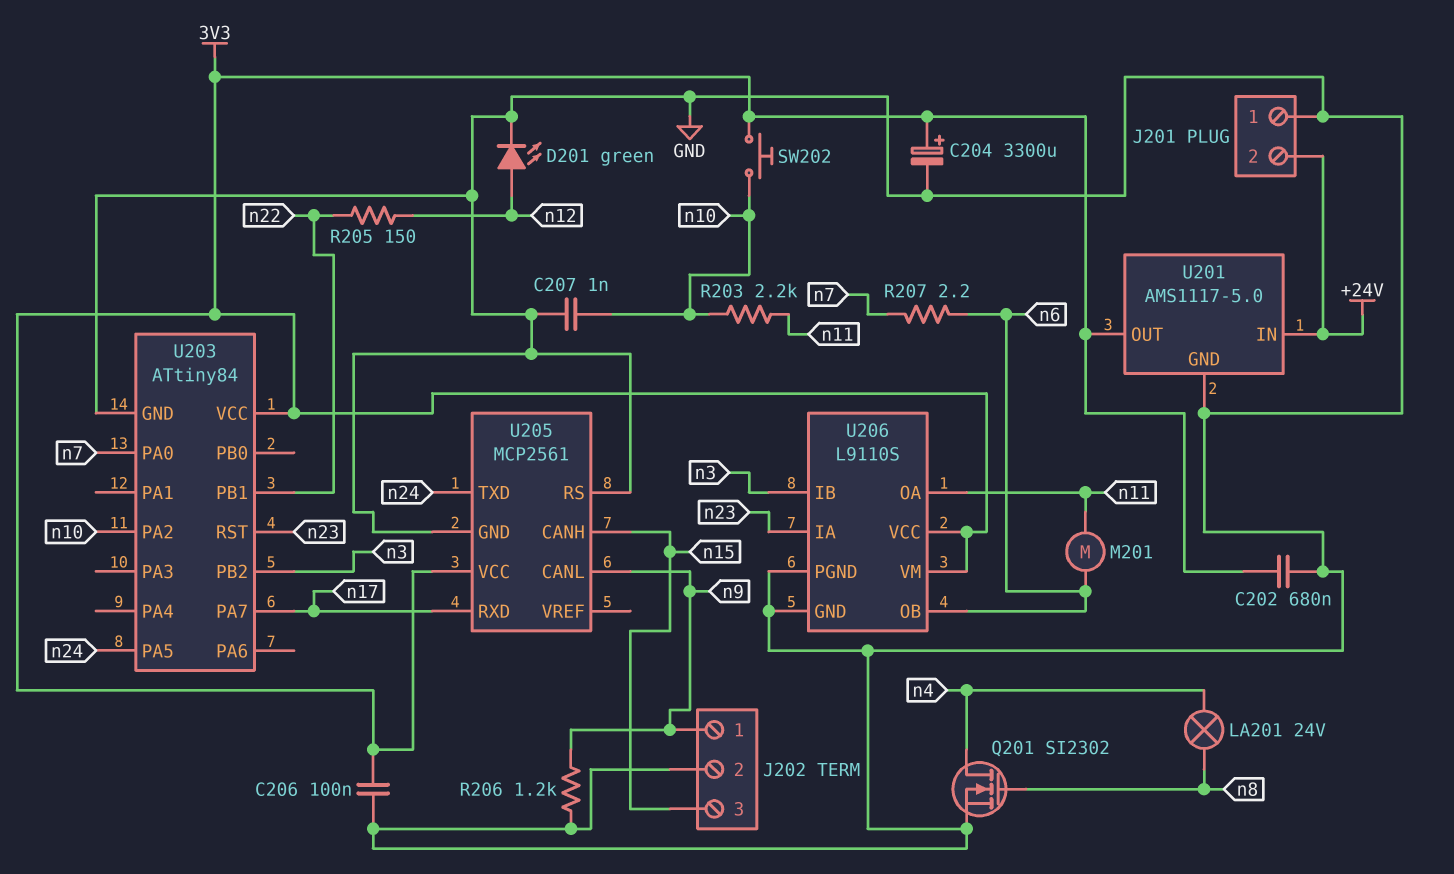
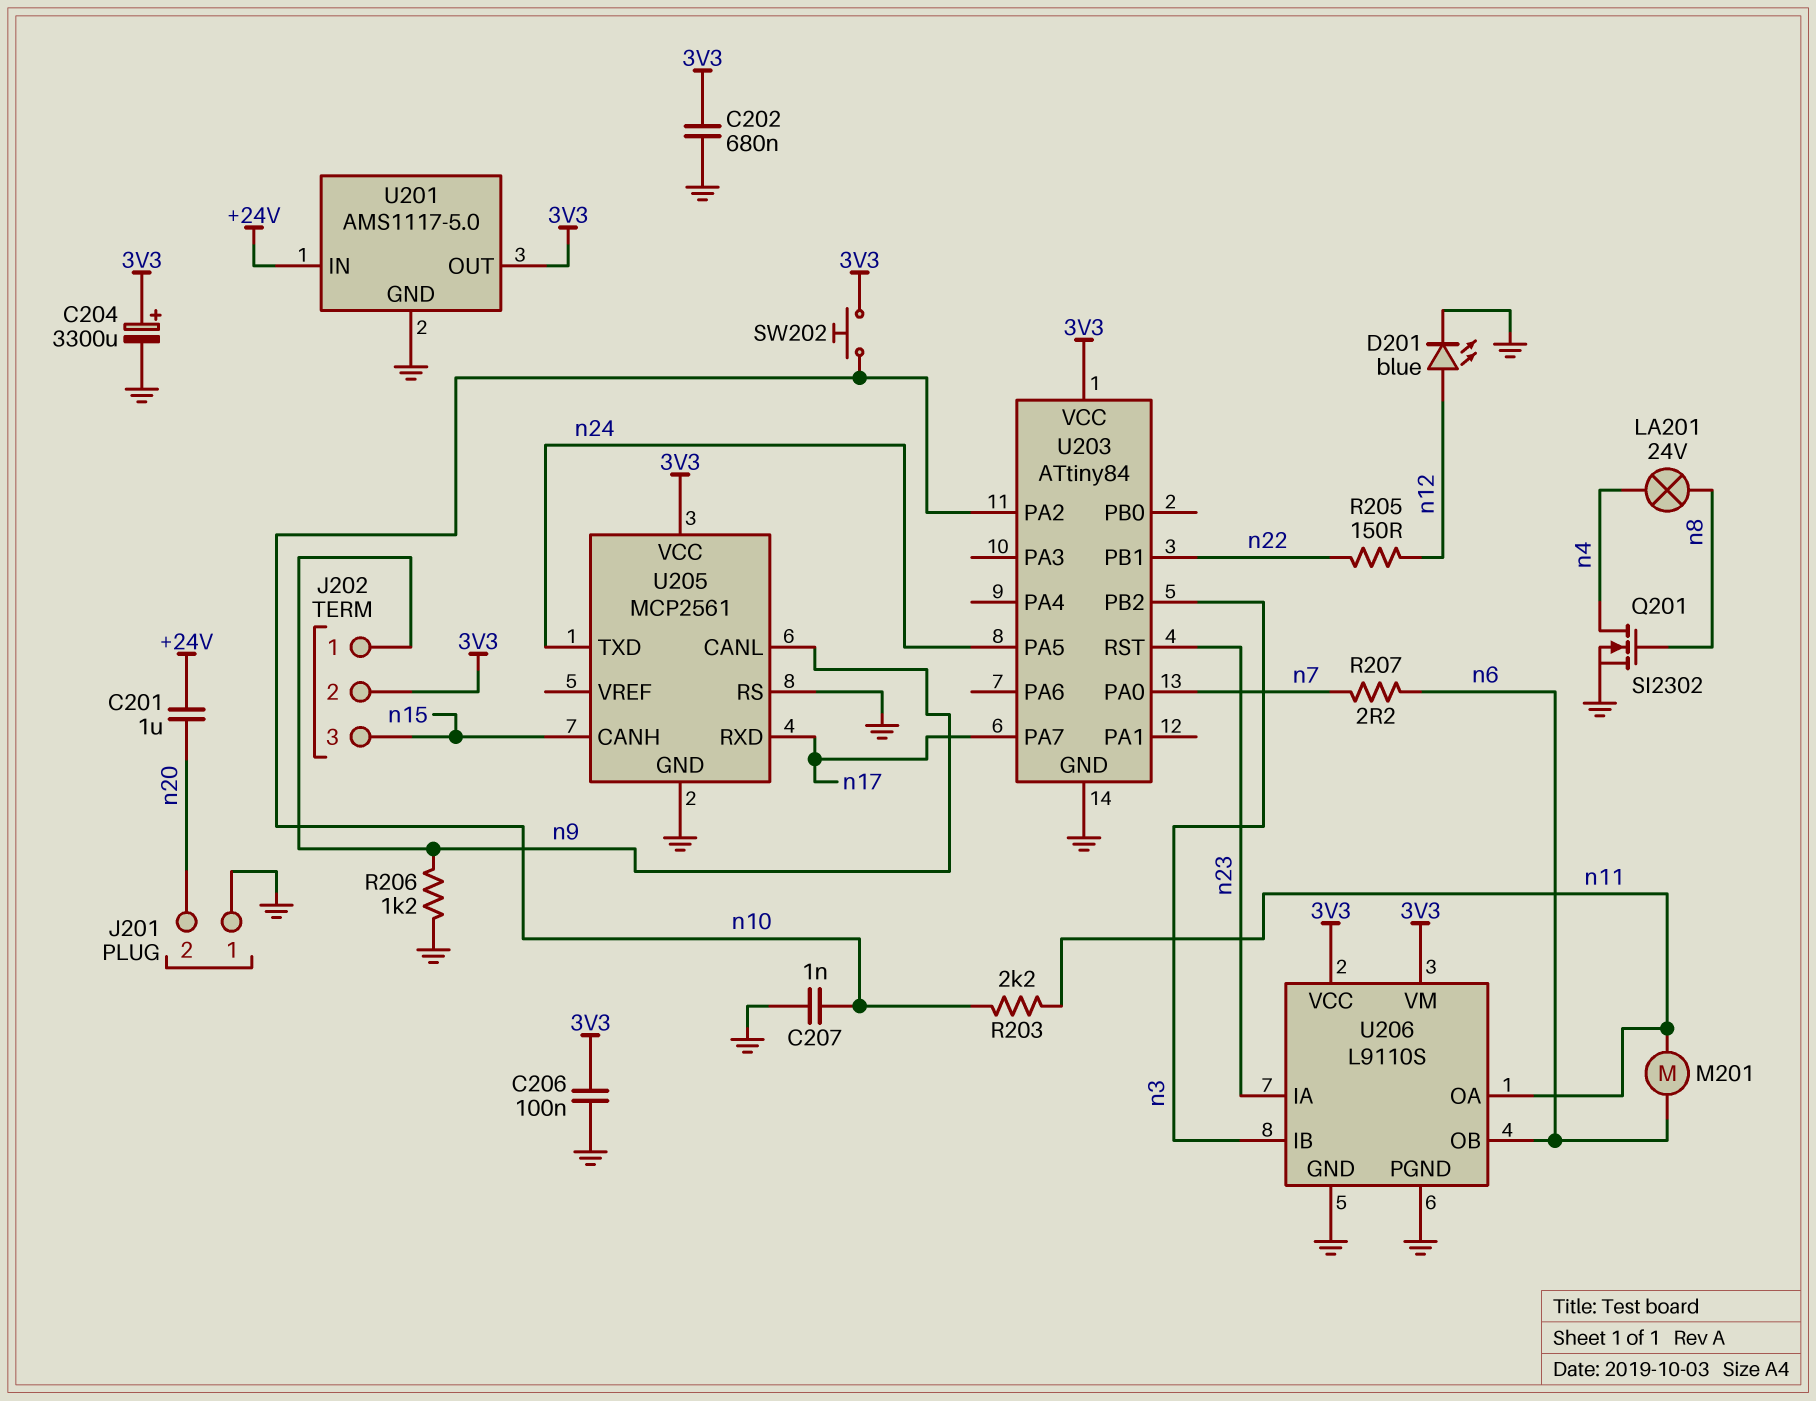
C201: none -> 1uF (+24V, n20)
D201: LED green (A n12, K GND) -> LED blue (A n12, K GND)
J201 pin 2: +24V -> n20
J202 pin 2: GND -> 3V3

